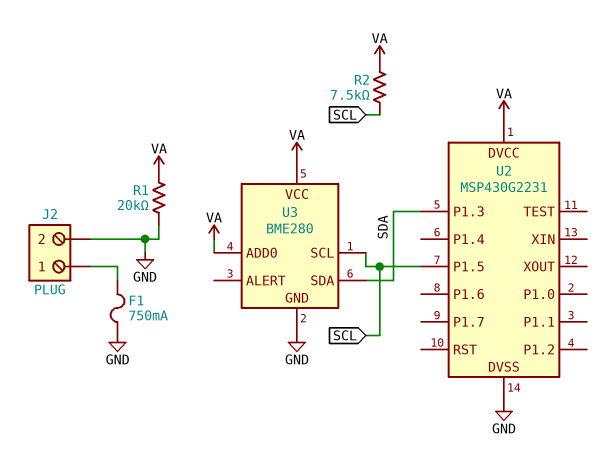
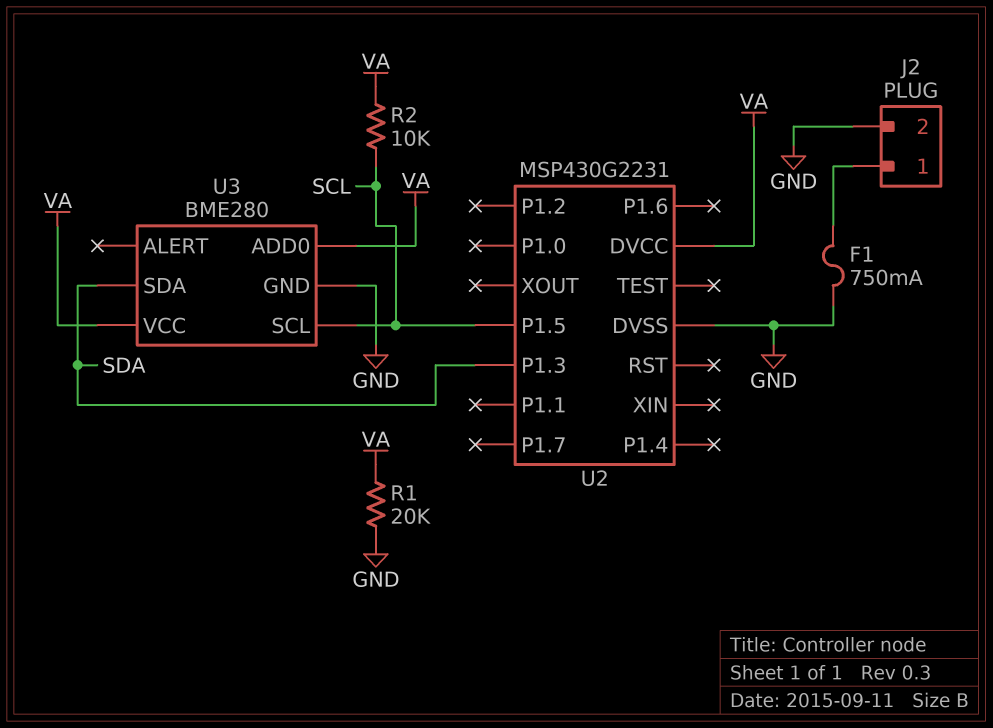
R2: 7.5k (SCL, VA) -> 10k (SCL, VA)

